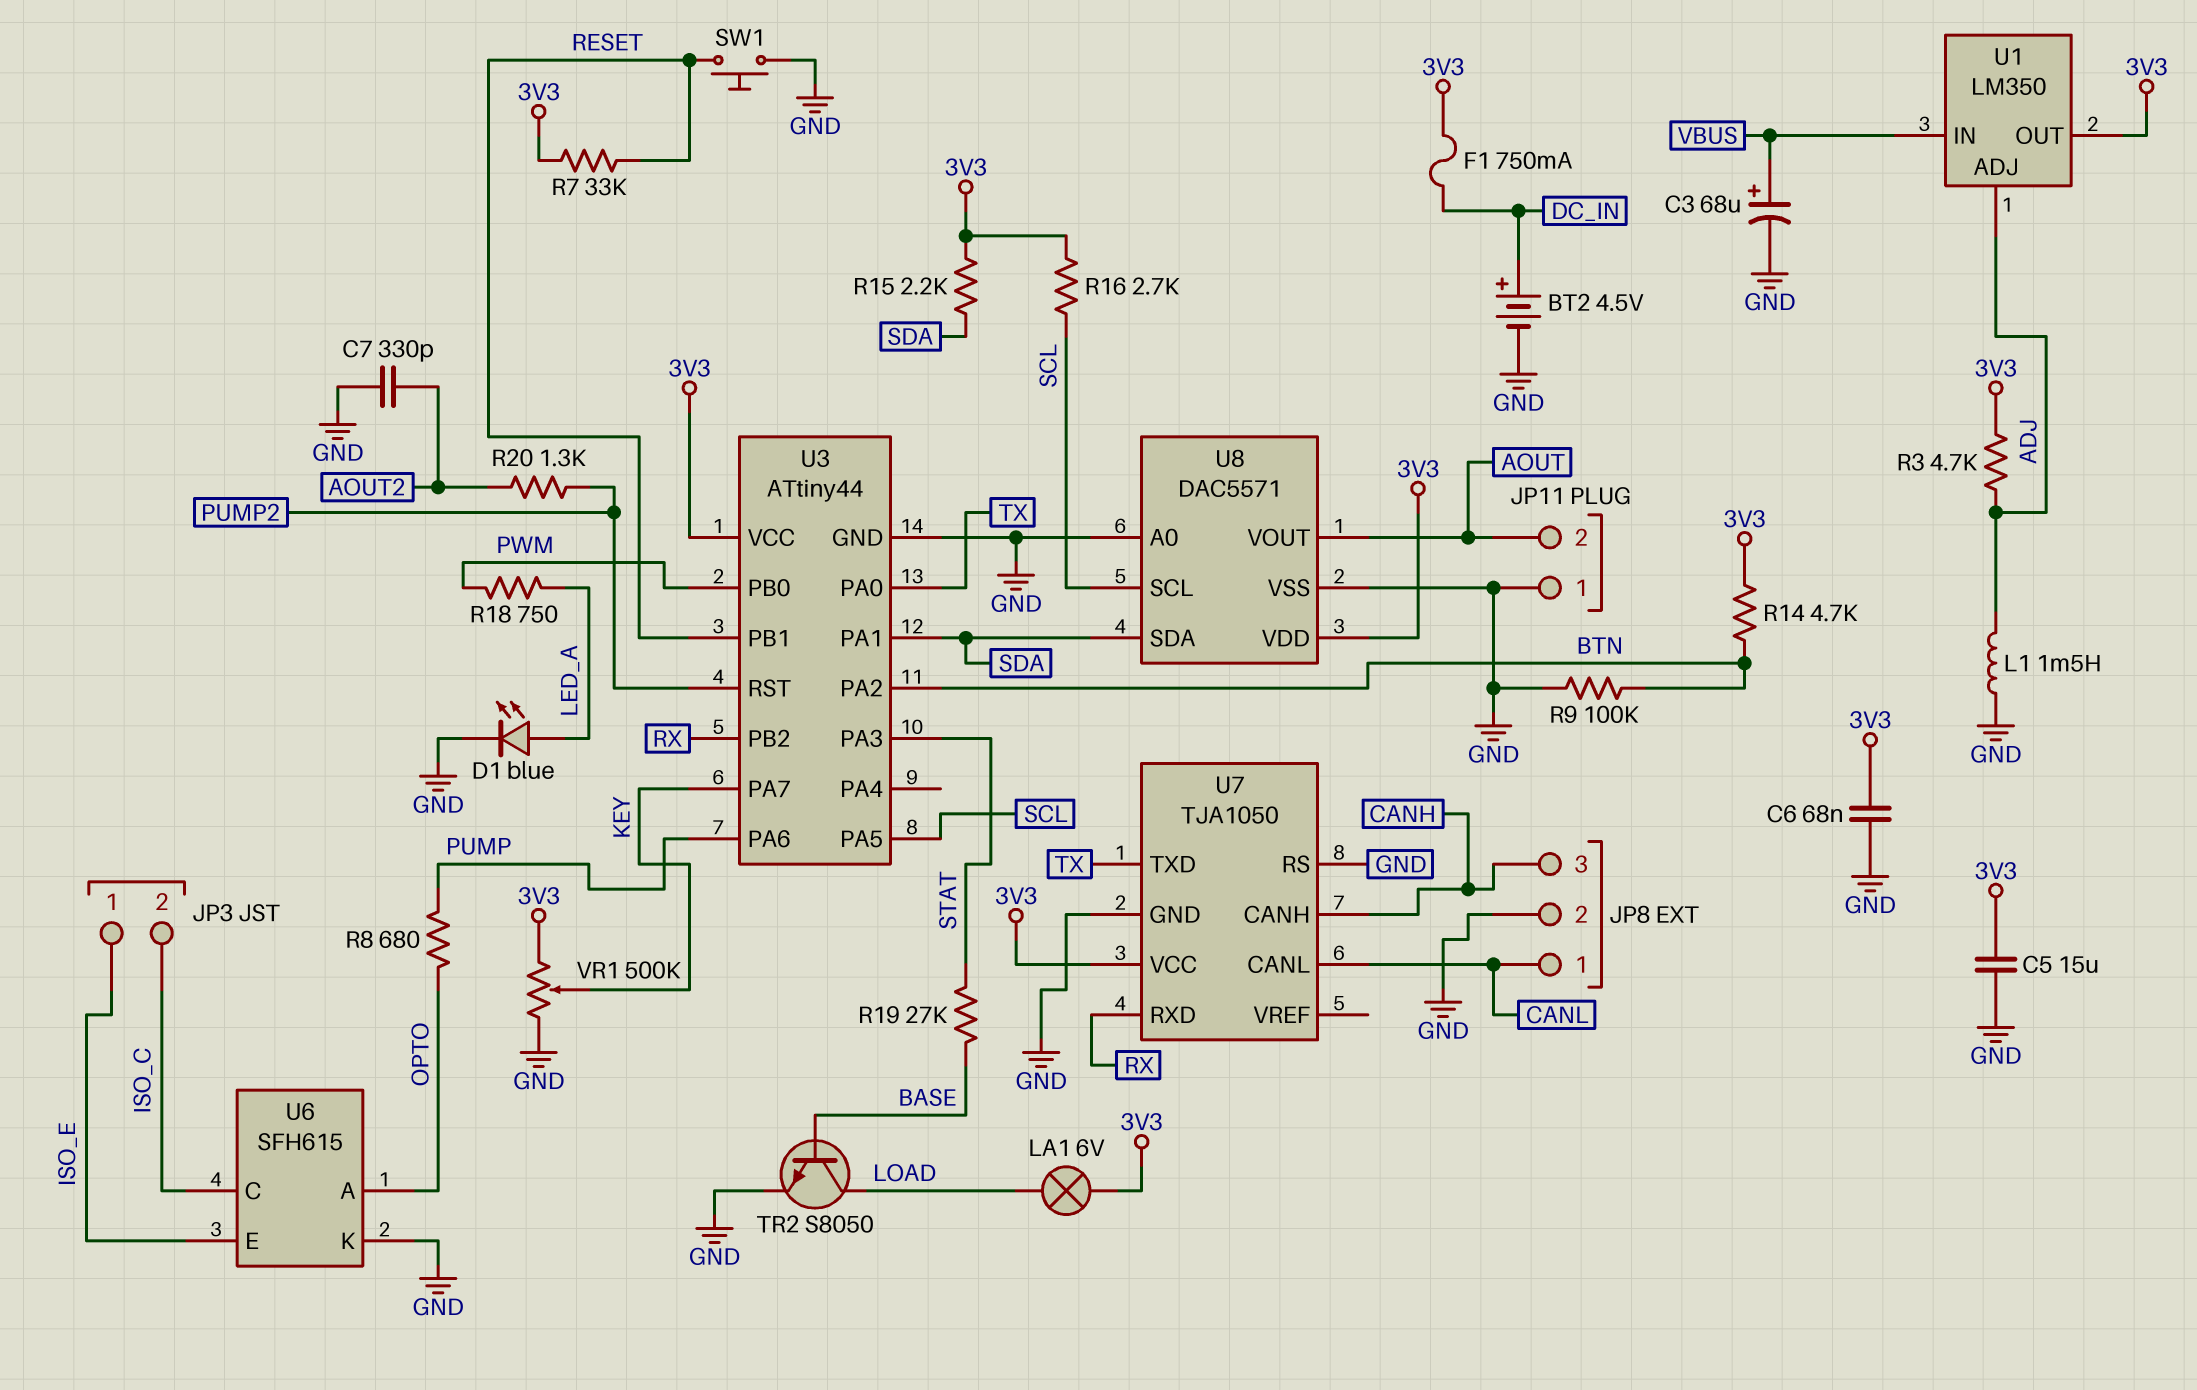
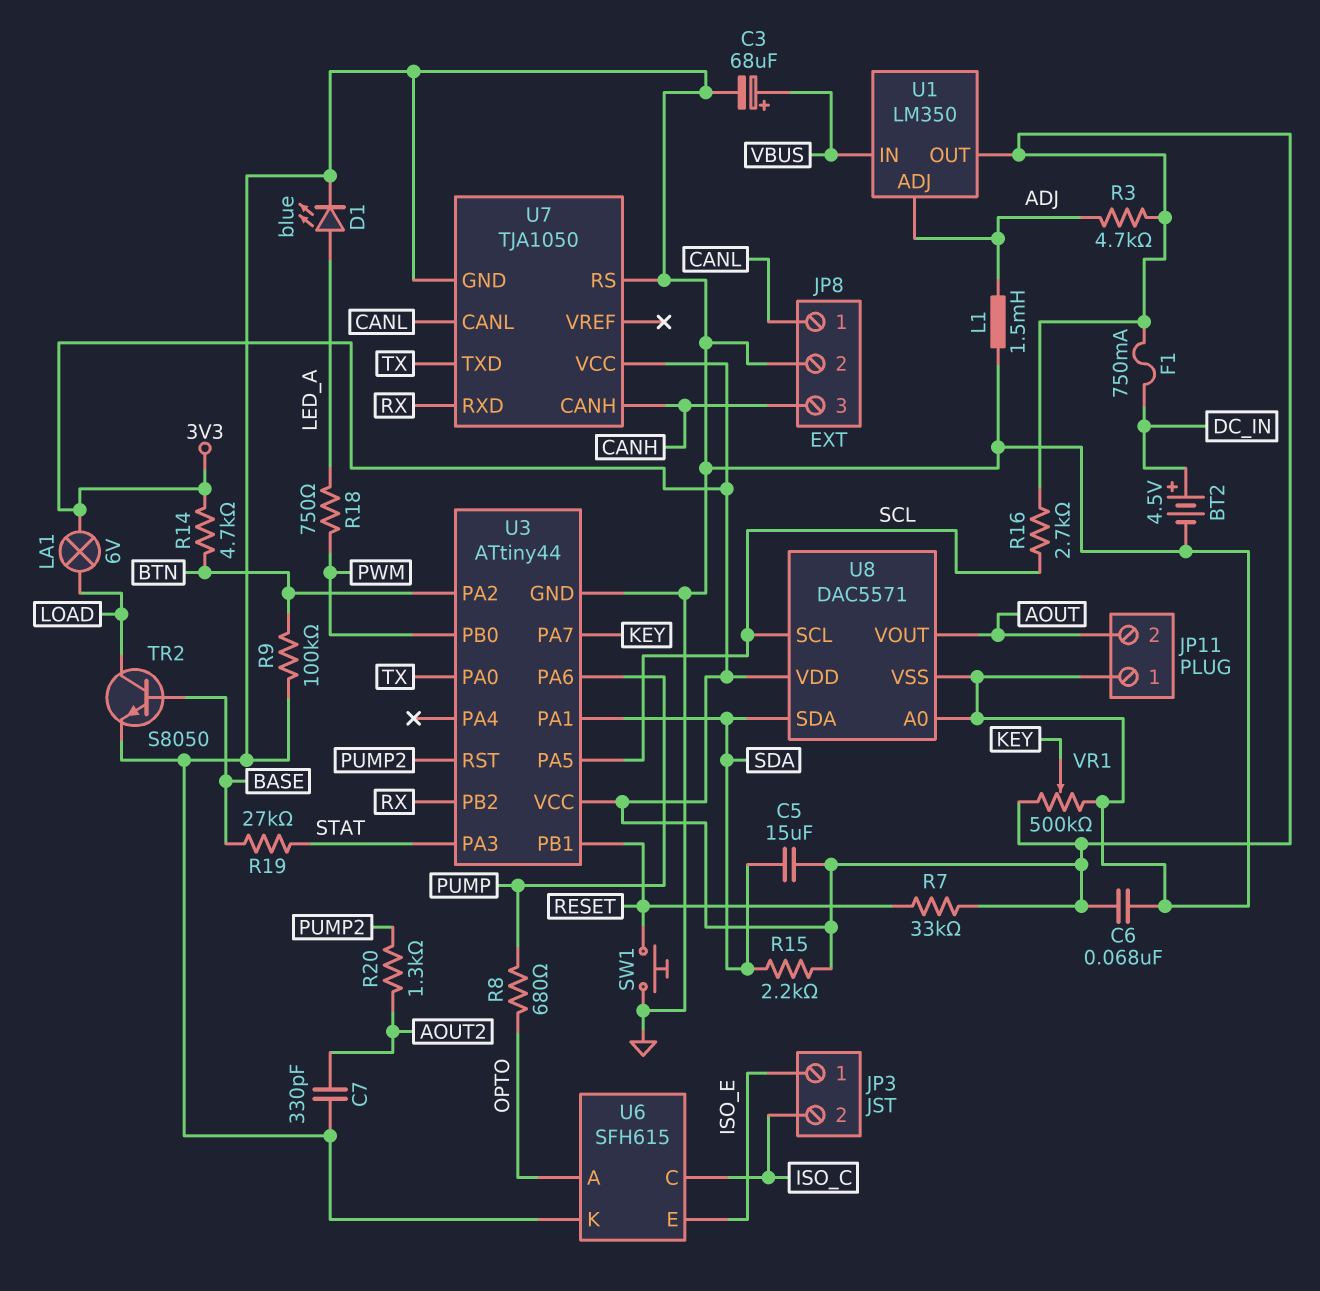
C5: 15uF (3V3, GND) -> 15uF (3V3, SDA)

